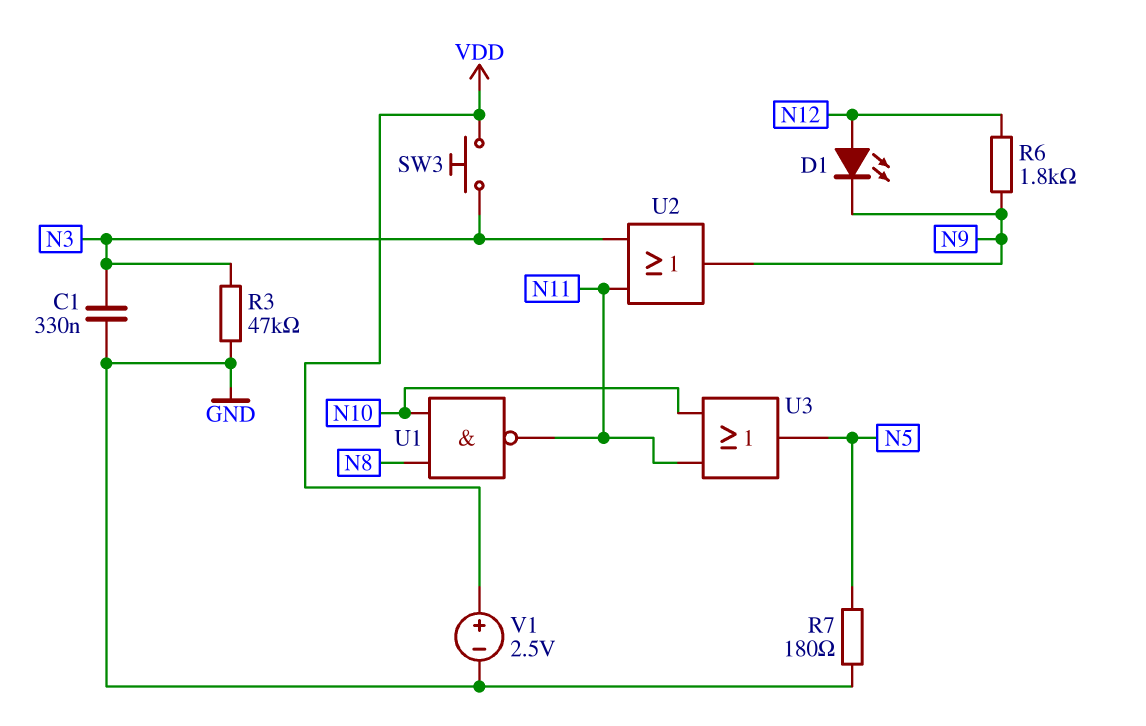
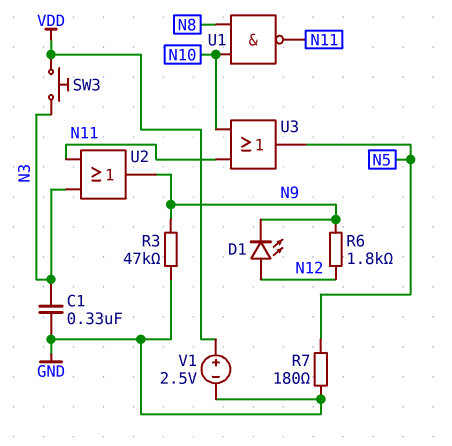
R3: 47k (GND, N3) -> 47k (GND, N9)

